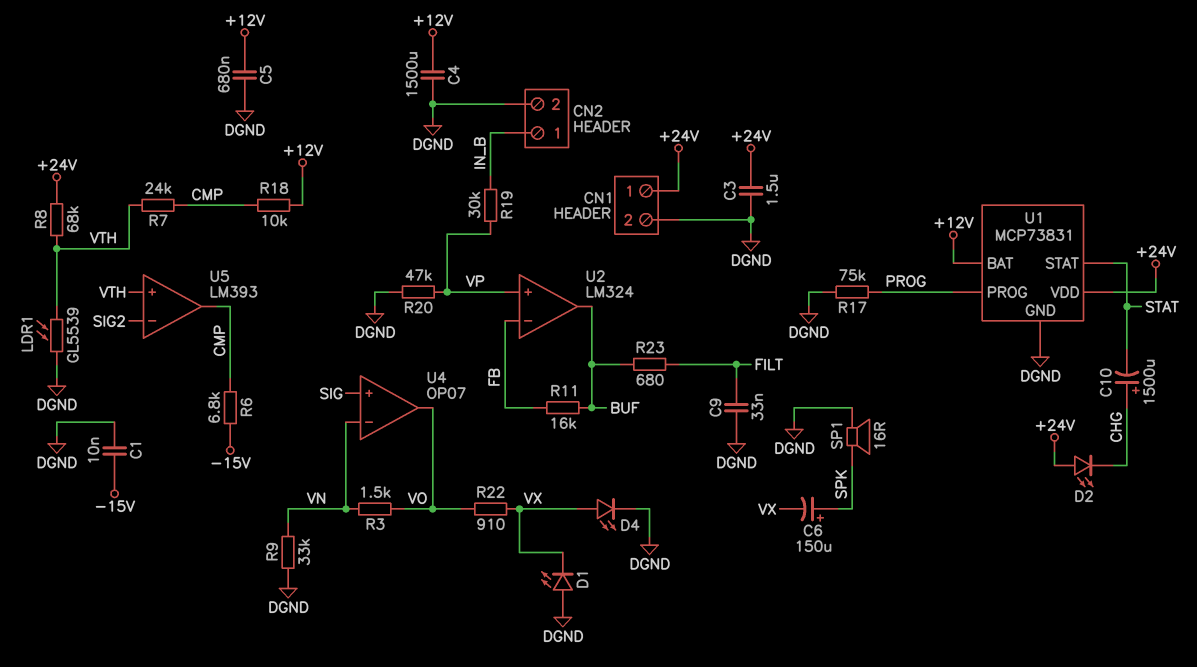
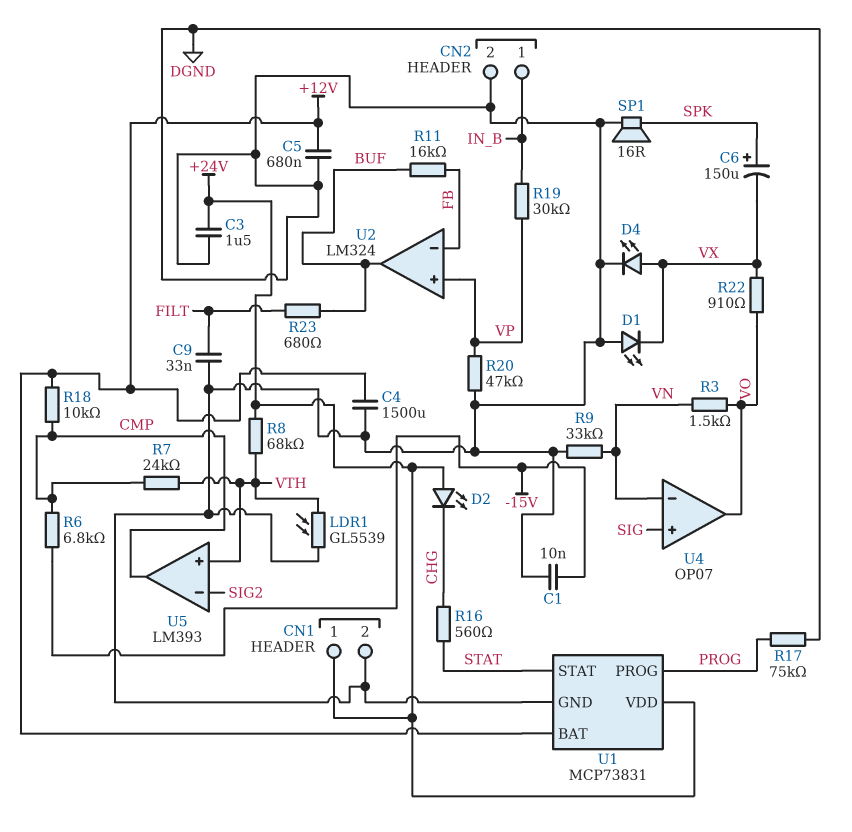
C10: 1500uF (plus CHG, minus STAT) -> none
R16: none -> 560 (CHG, STAT)

